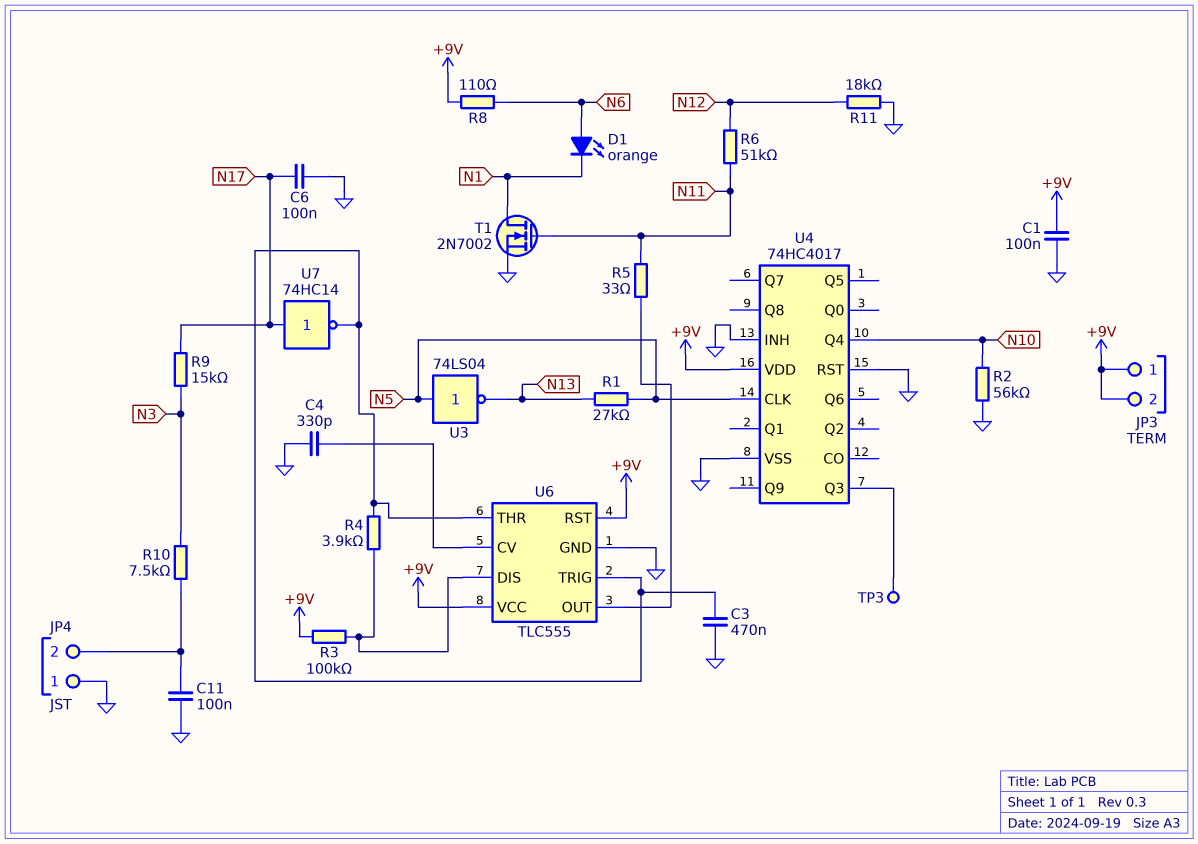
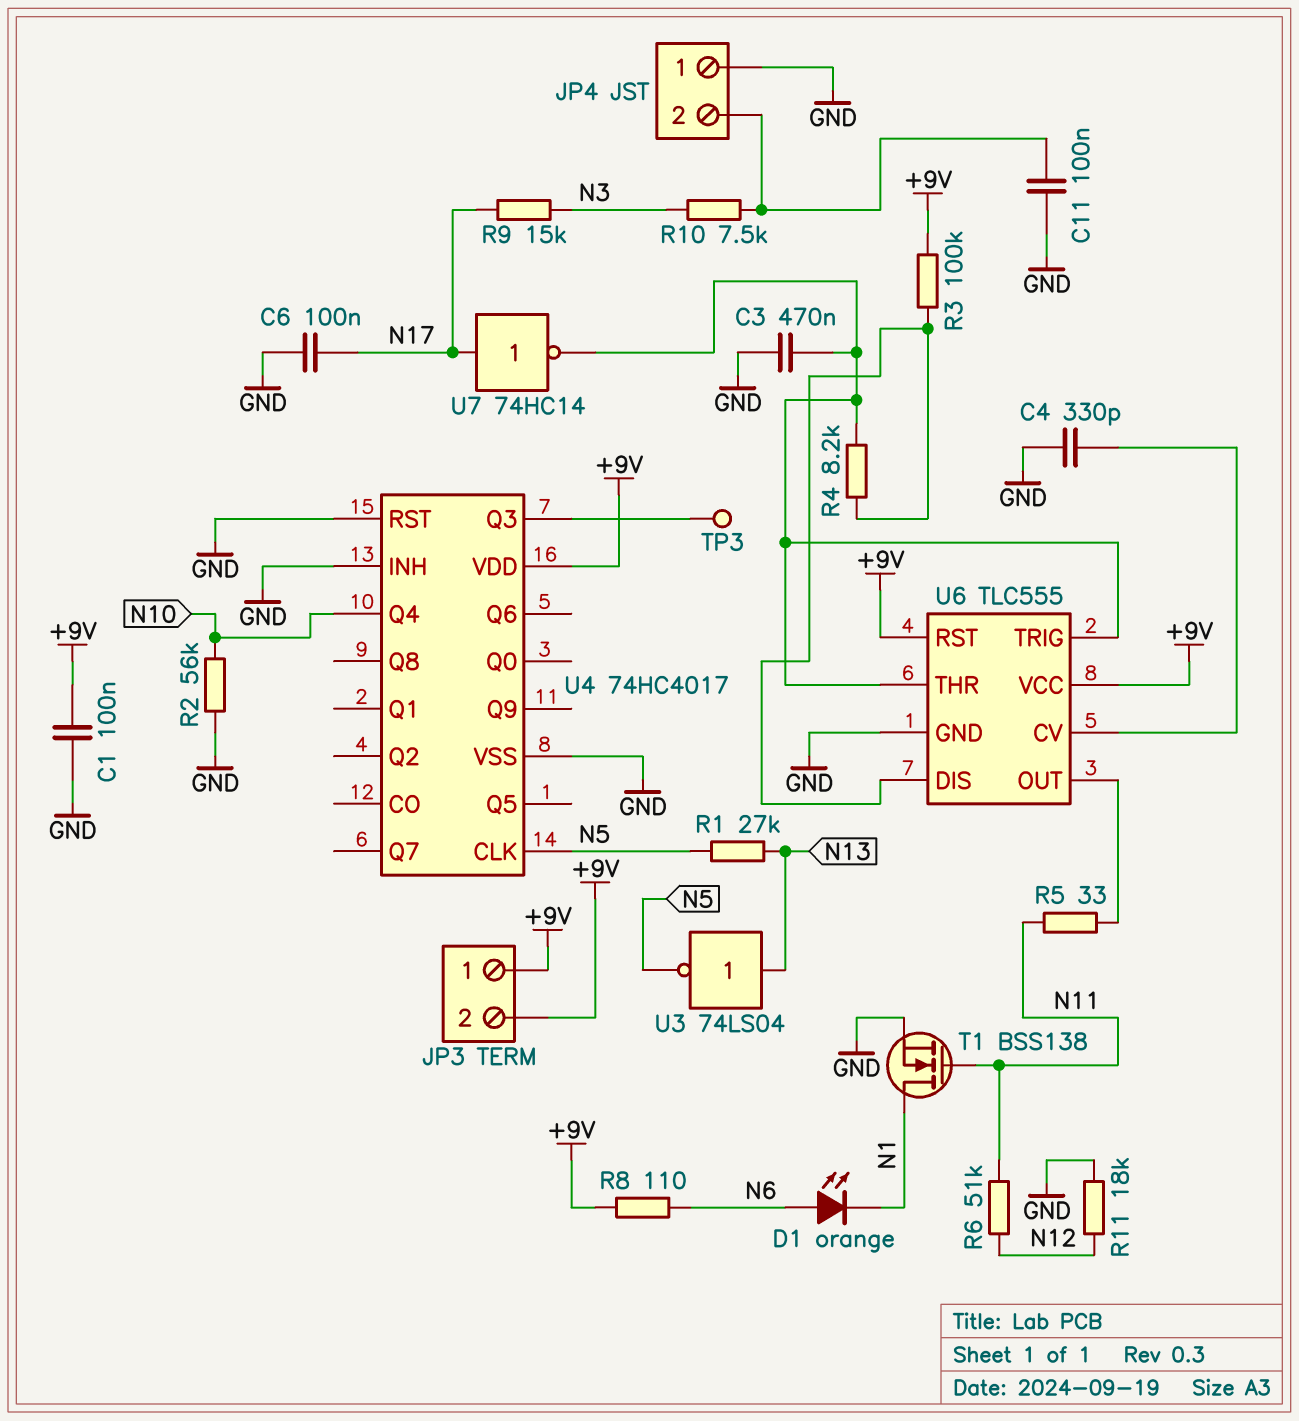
R4: 3.9k (U6/DIS, U6/THR) -> 8.2k (U6/DIS, U6/THR)
T1: NMOS 2N7002 (G N11, D N1, S GND) -> NMOS BSS138 (G N11, D N1, S GND)
U3: NOT 74LS04 (in N5, out N13) -> NOT 74LS04 (in N13, out N5)

